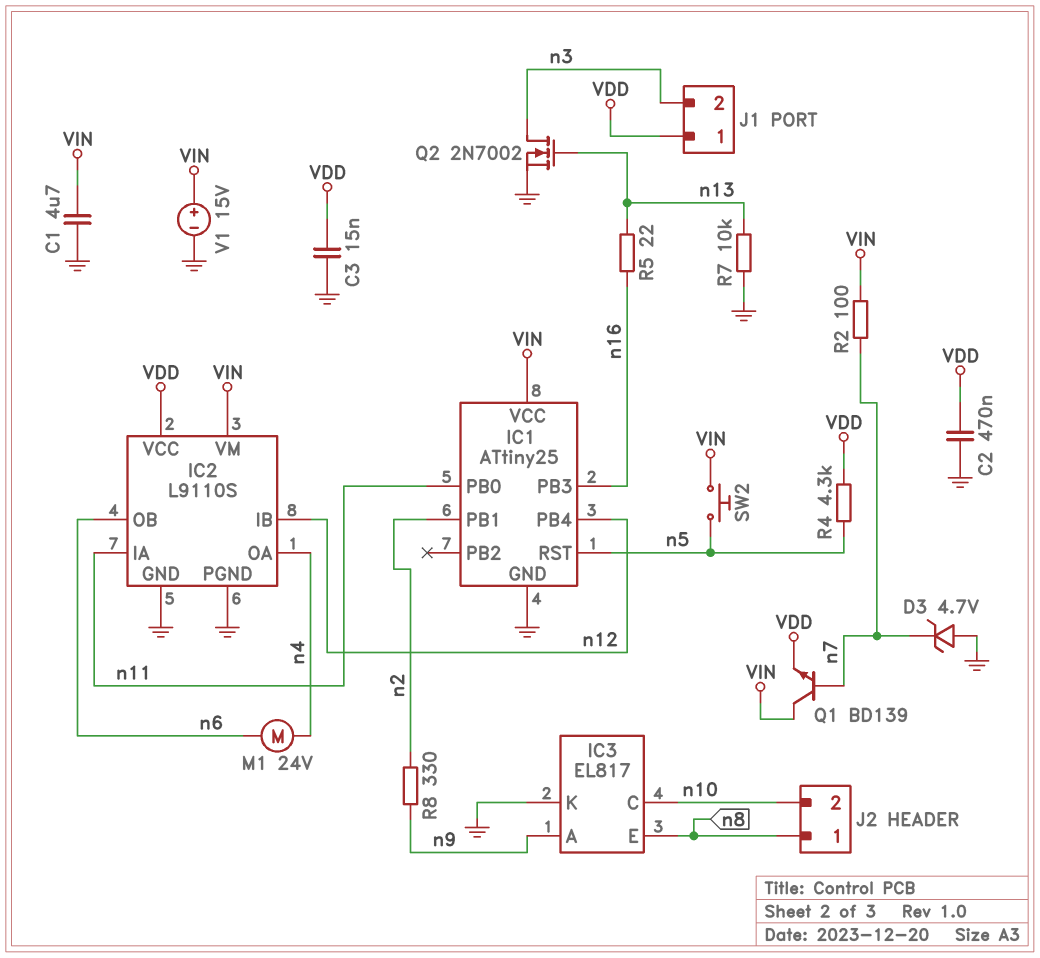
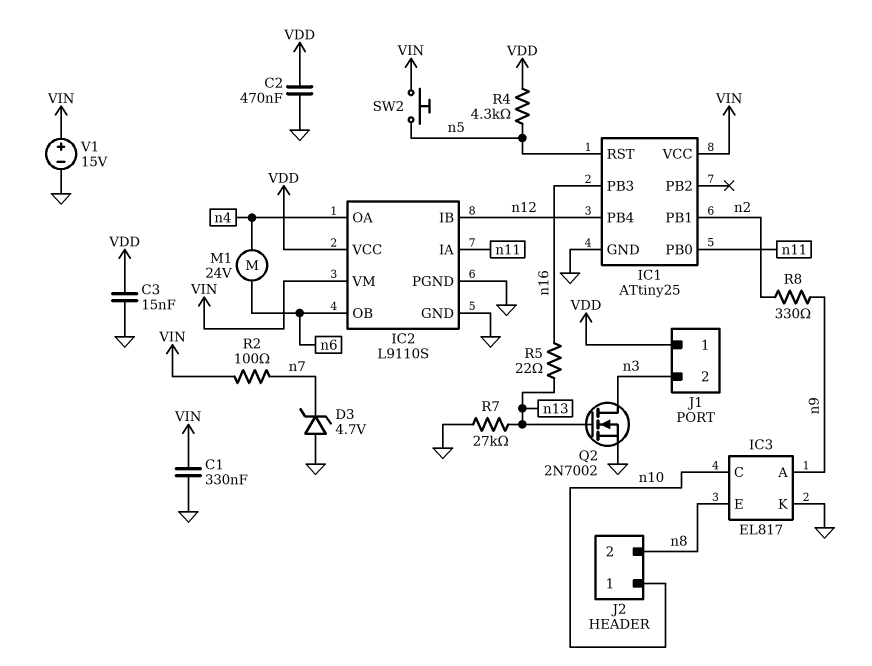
C1: 4.7uF (GND, VIN) -> 330nF (GND, VIN)
J2 pin 1: n8 -> n10
J2 pin 2: n10 -> n8
Q1: NPN BD139 (B n7, C VIN, E VDD) -> none
R7: 10k (GND, n13) -> 27k (GND, n13)

